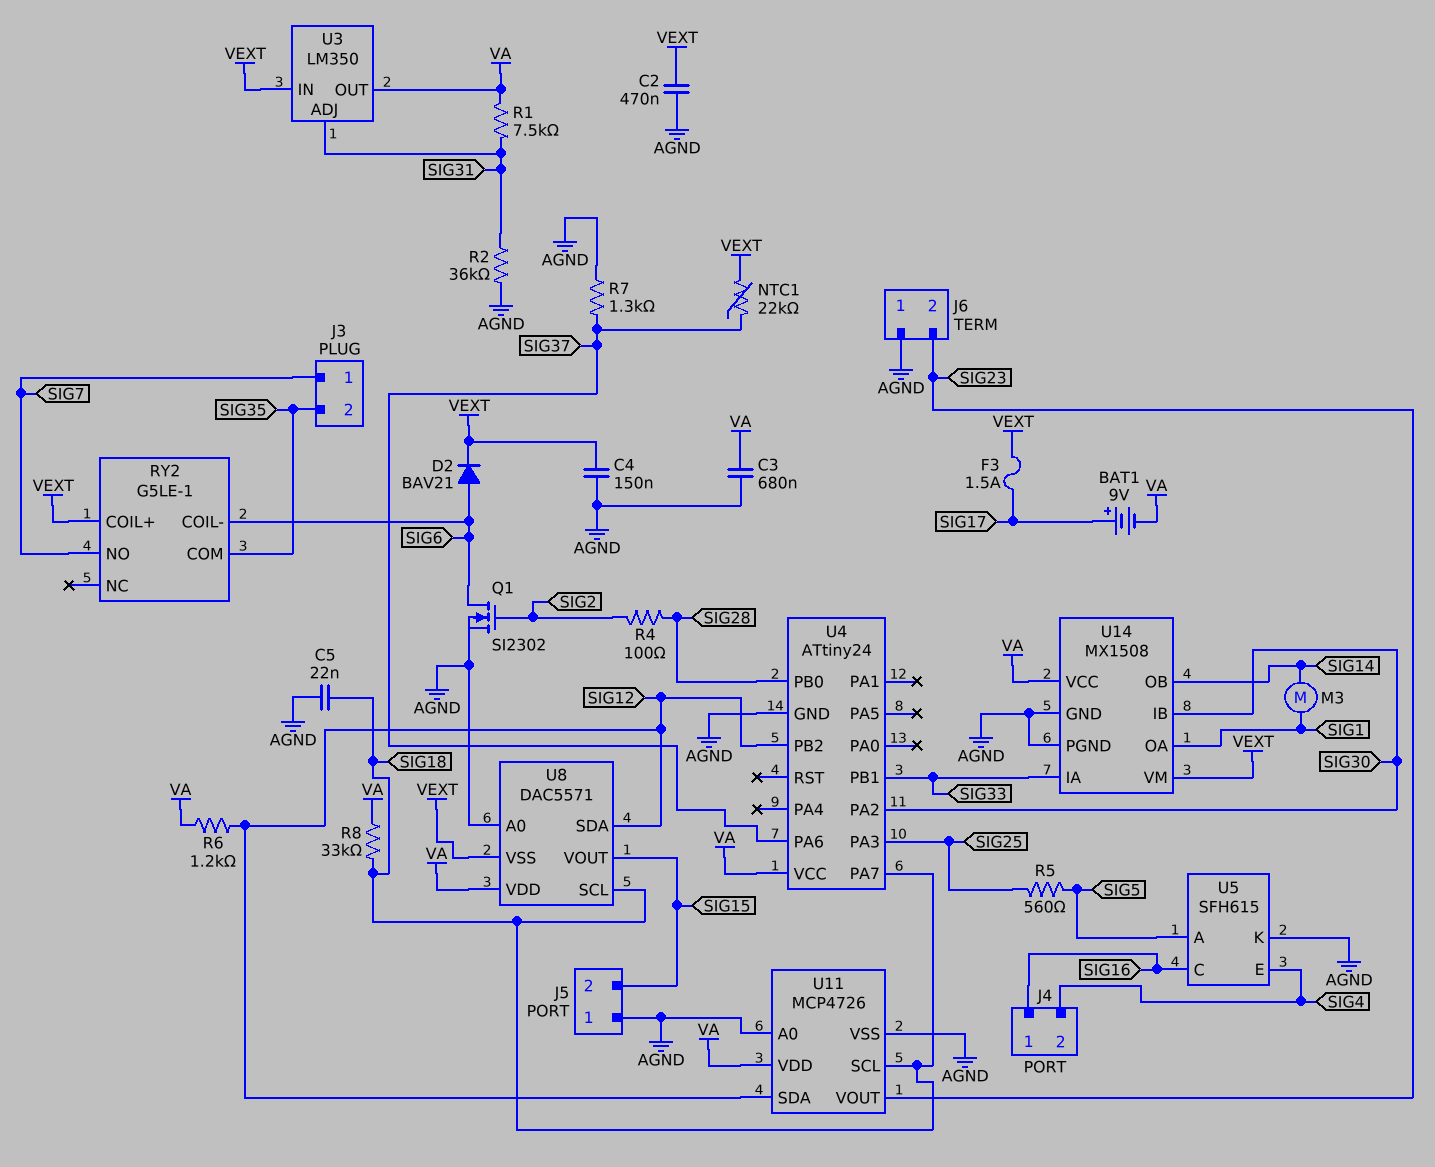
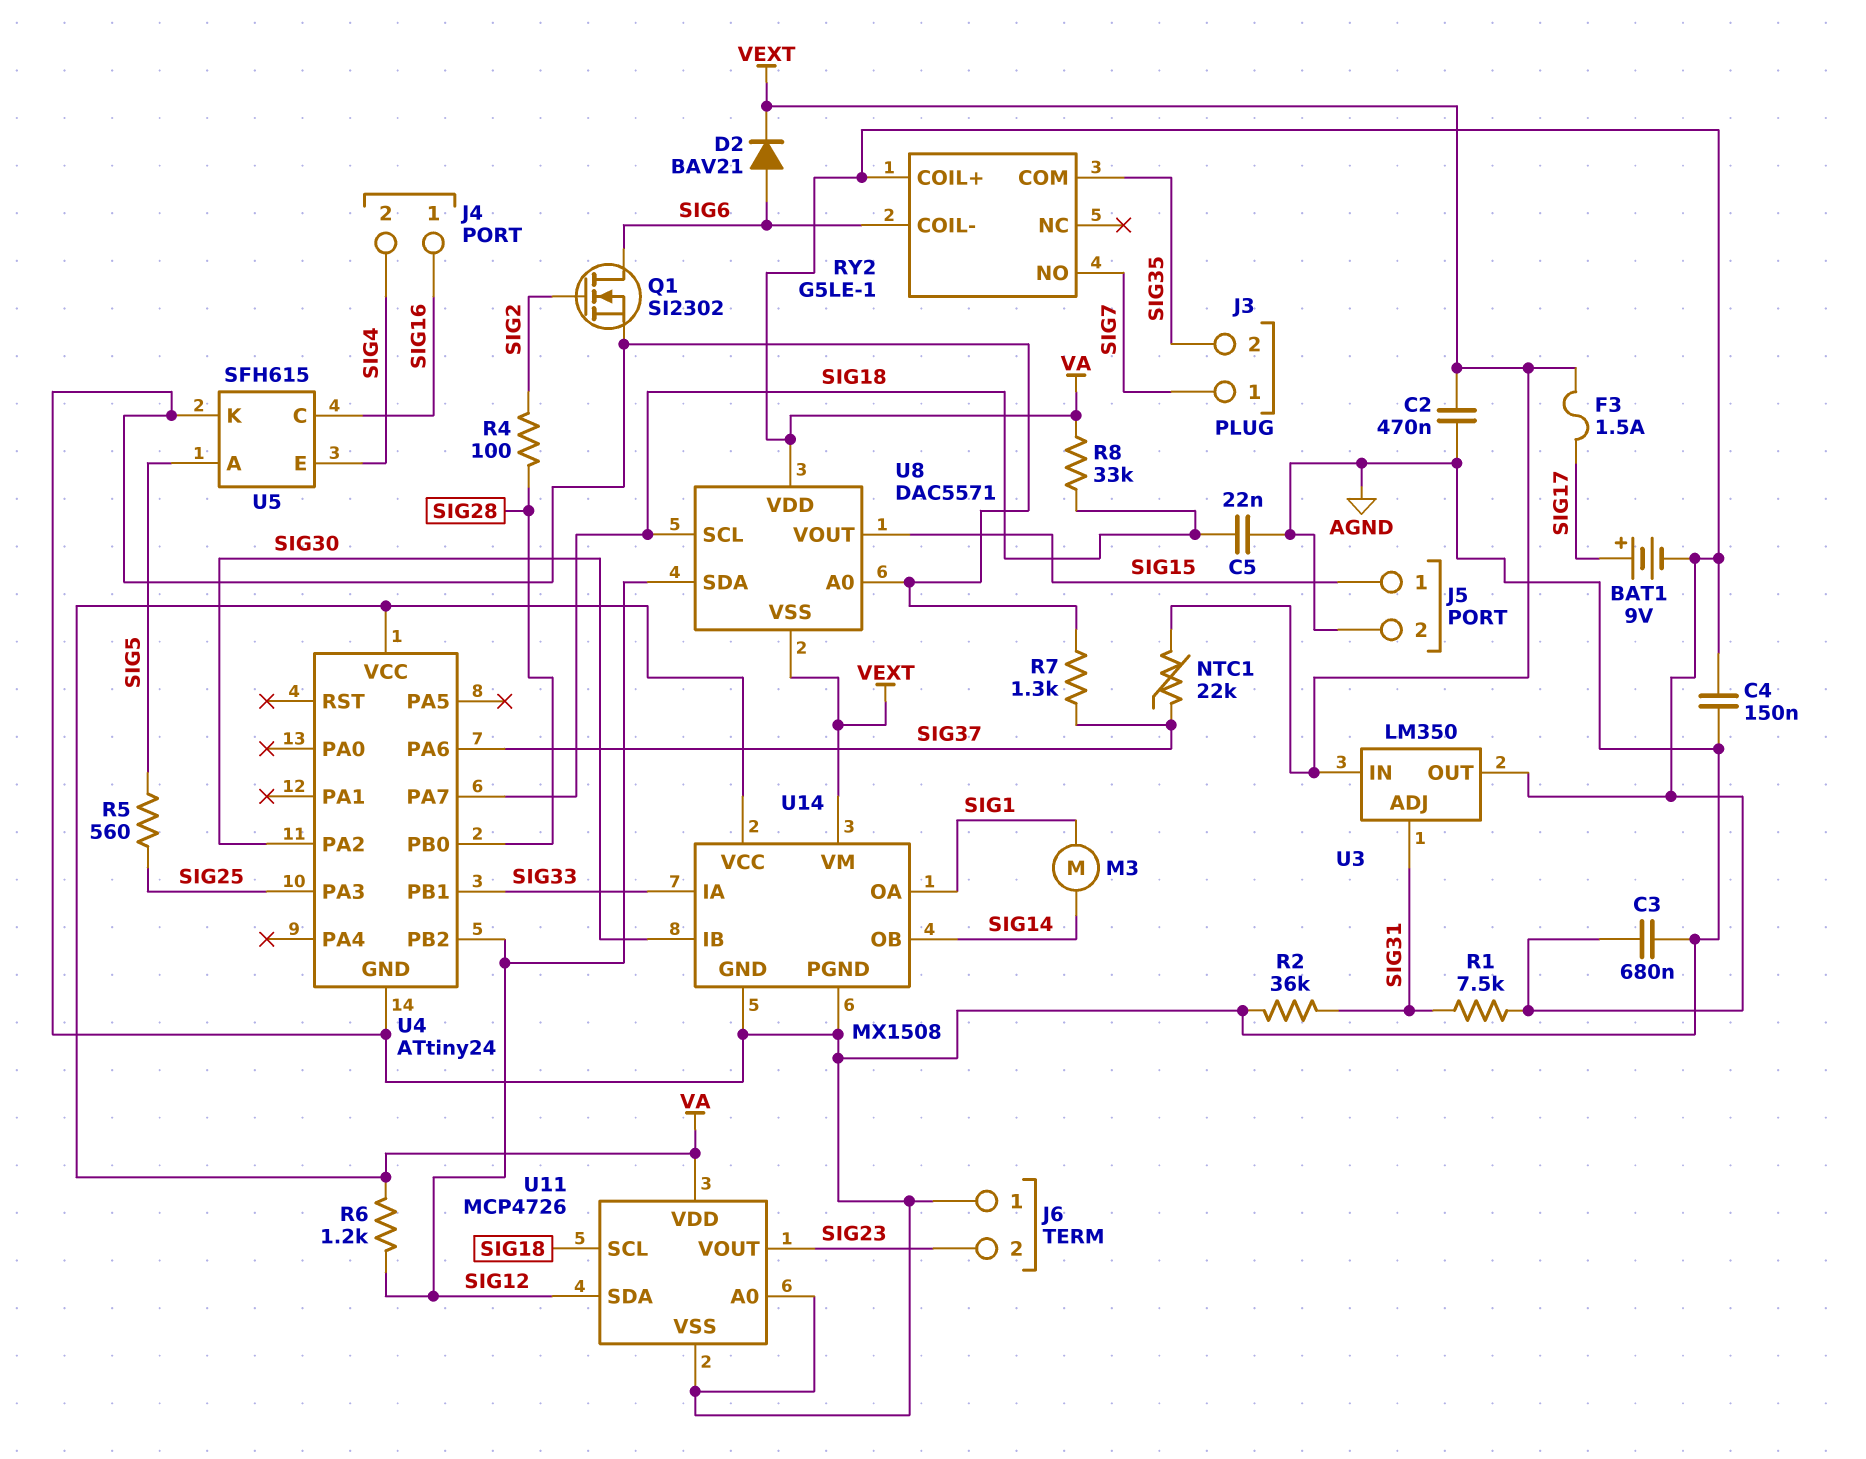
C4: 150nF (AGND, VEXT) -> 150nF (AGND, VA)
J5 pin 1: AGND -> SIG15
J5 pin 2: SIG15 -> AGND
RY2 pin COIL+: VEXT -> VA

